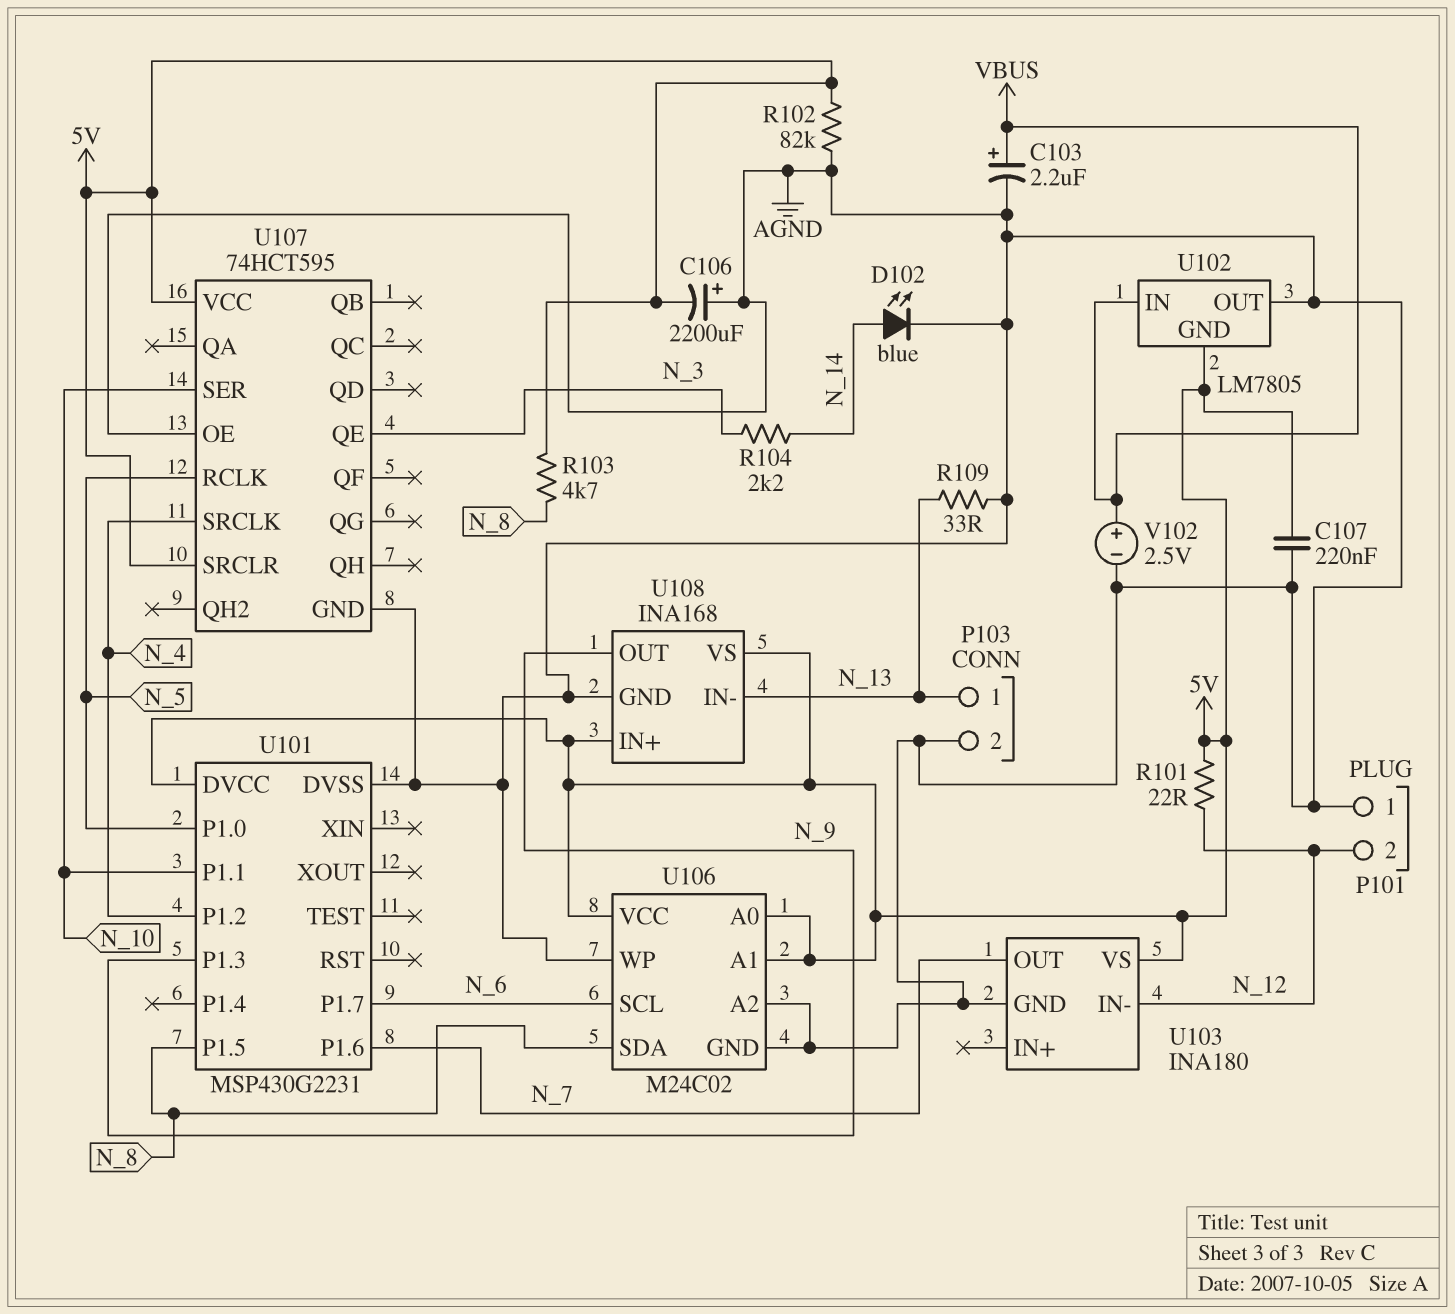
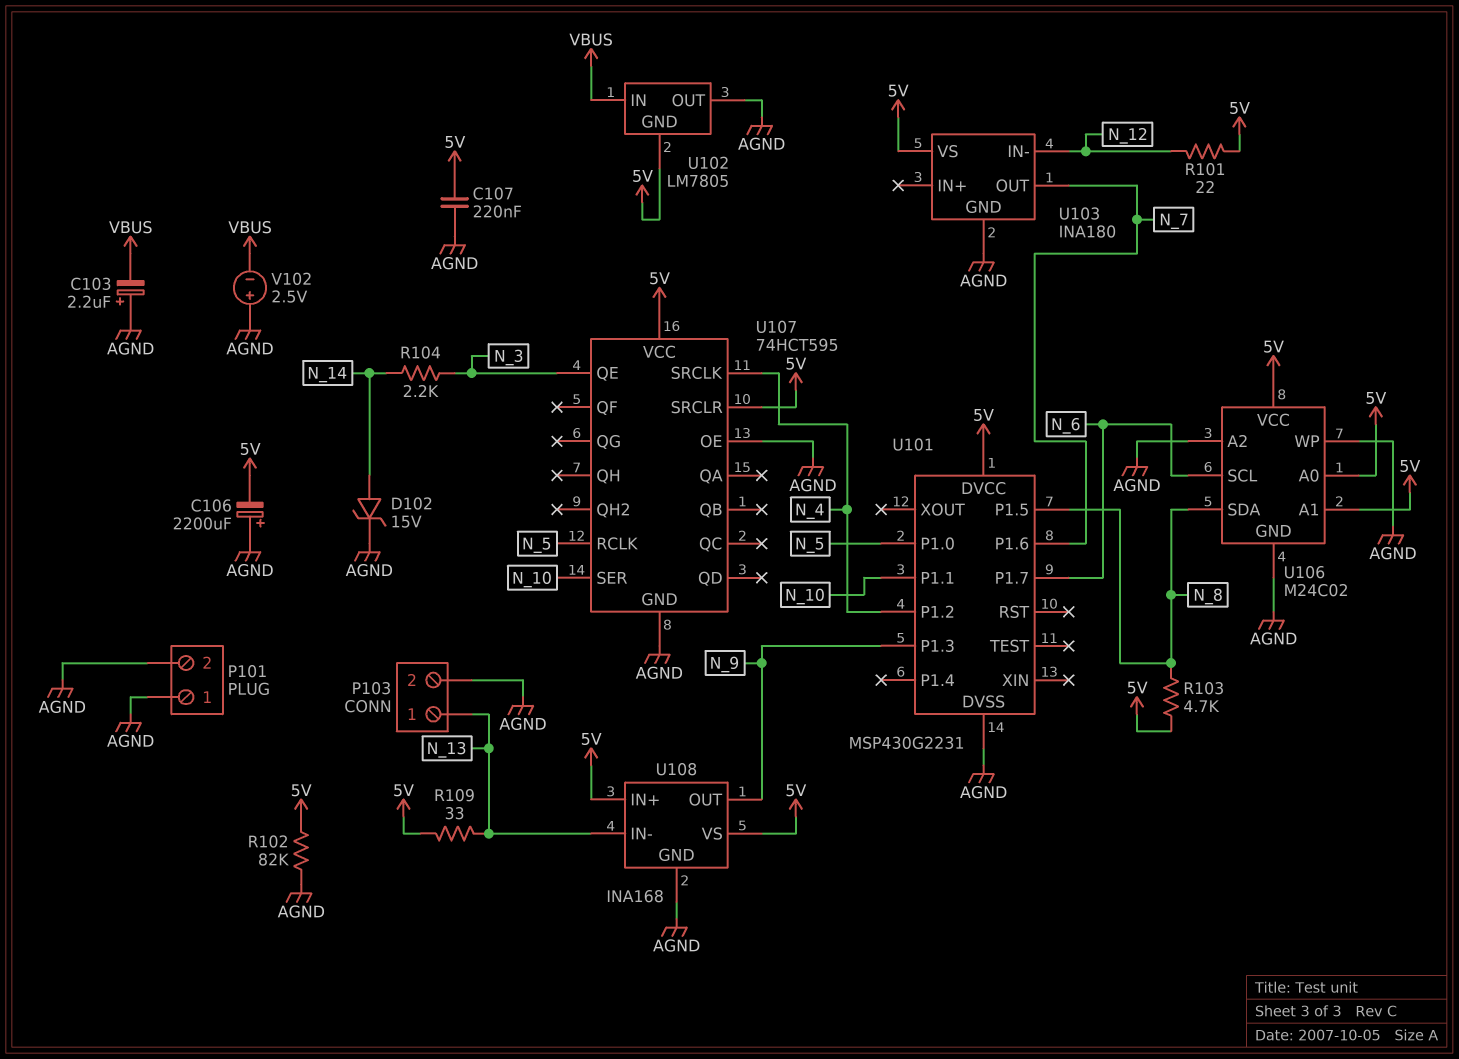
C103: 2.2uF (plus VBUS, minus AGND) -> 2.2uF (plus AGND, minus VBUS)
D102: LED blue (A N_14, K AGND) -> zener 15V (A N_14, K AGND)
P101 pin 2: N_12 -> AGND
R109: 33 (AGND, N_13) -> 33 (5V, N_13)
V102: 2.5V (plus VBUS, minus AGND) -> 2.5V (plus AGND, minus VBUS)

